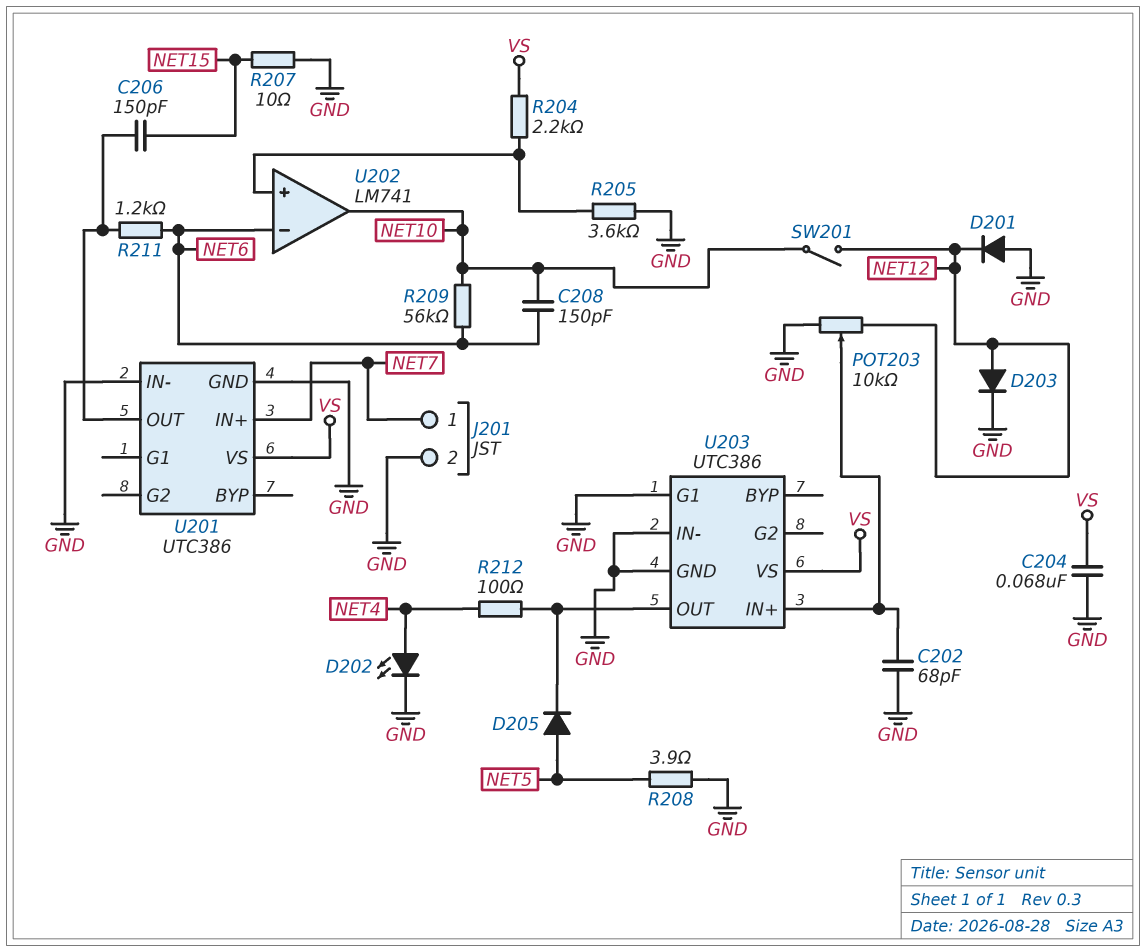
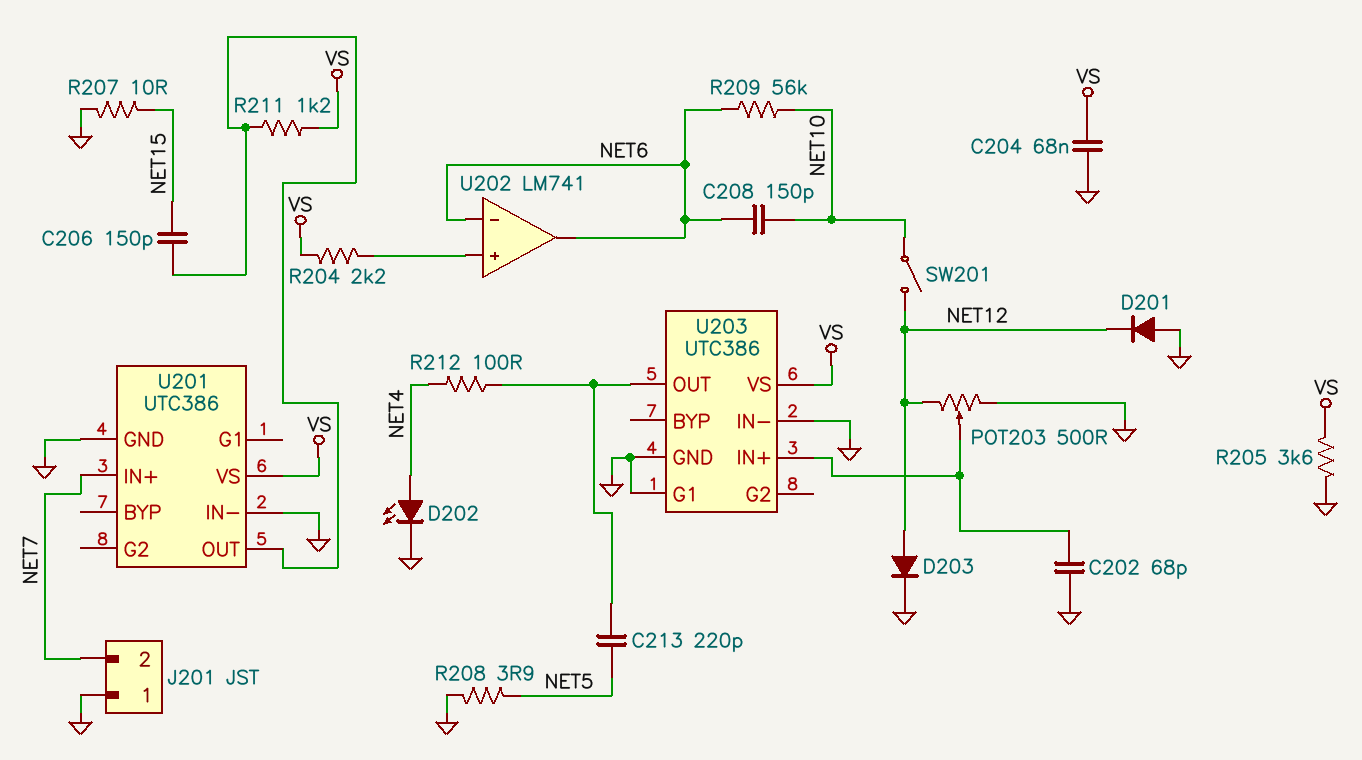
C213: none -> 220pF (NET5, U203/OUT)
D205: diode (A NET5, K U203/OUT) -> none
J201 pin 1: NET7 -> GND
J201 pin 2: GND -> NET7
POT203: 10k (GND, NET12, wiper U203/IN+) -> 500 (GND, NET12, wiper U203/IN+)
R205: 3.6k (GND, U202/in+) -> 3.6k (GND, VS)
R211: 1.2k (NET6, U201/OUT) -> 1.2k (U201/OUT, VS)
U202 pin out: NET10 -> NET6

